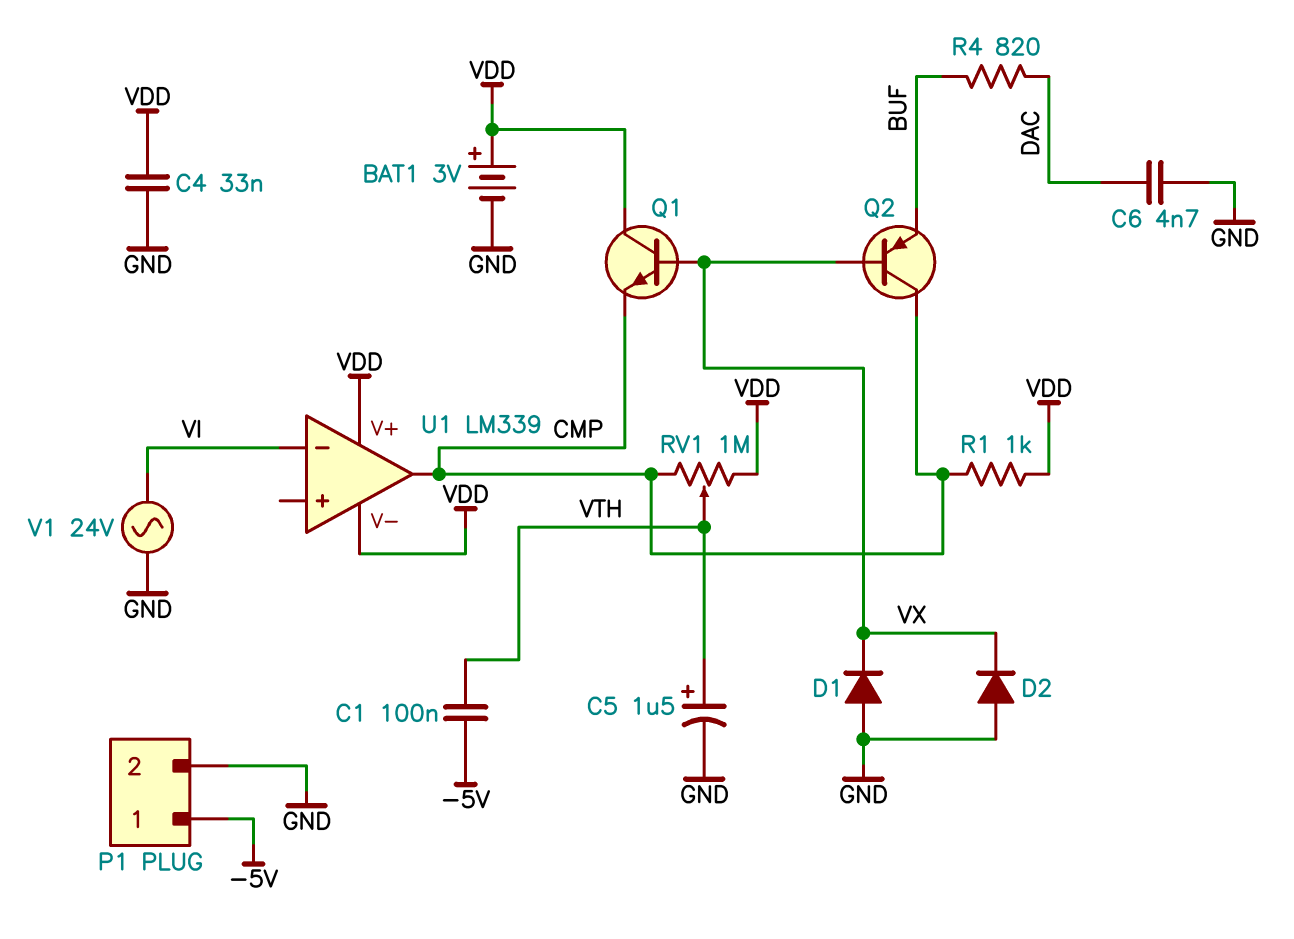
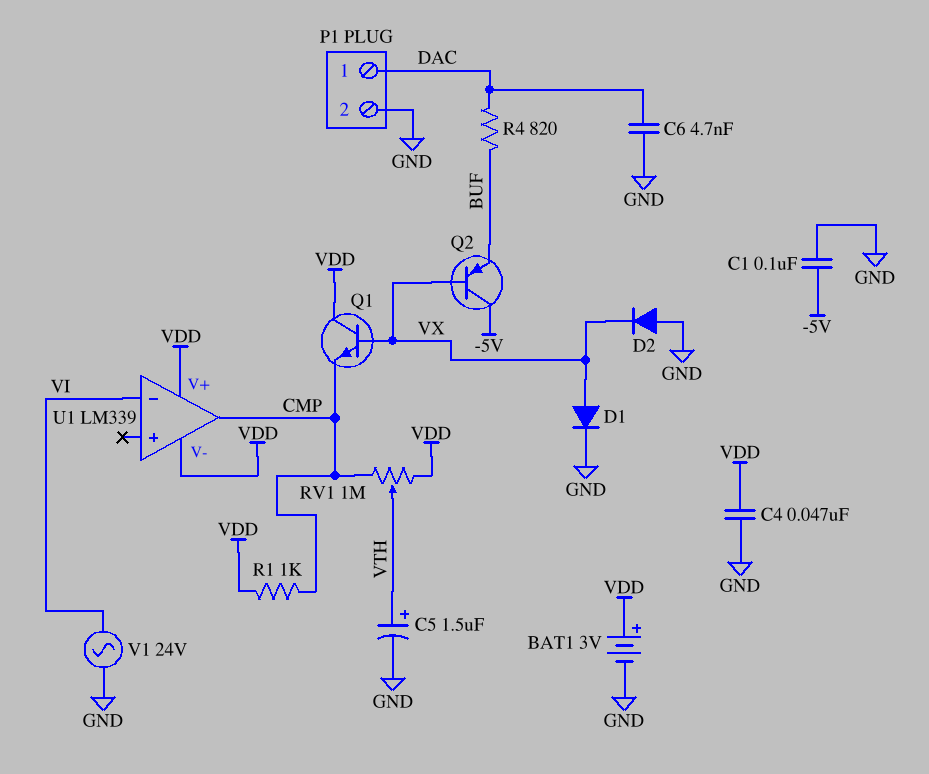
C1: 100nF (-5V, VTH) -> 100nF (-5V, GND)
C4: 33nF (GND, VDD) -> 47nF (GND, VDD)
D1: diode (A GND, K VX) -> diode (A VX, K GND)
P1 pin 1: -5V -> DAC
Q2: PNP (B VX, C CMP, E BUF) -> PNP (B VX, C -5V, E BUF)

